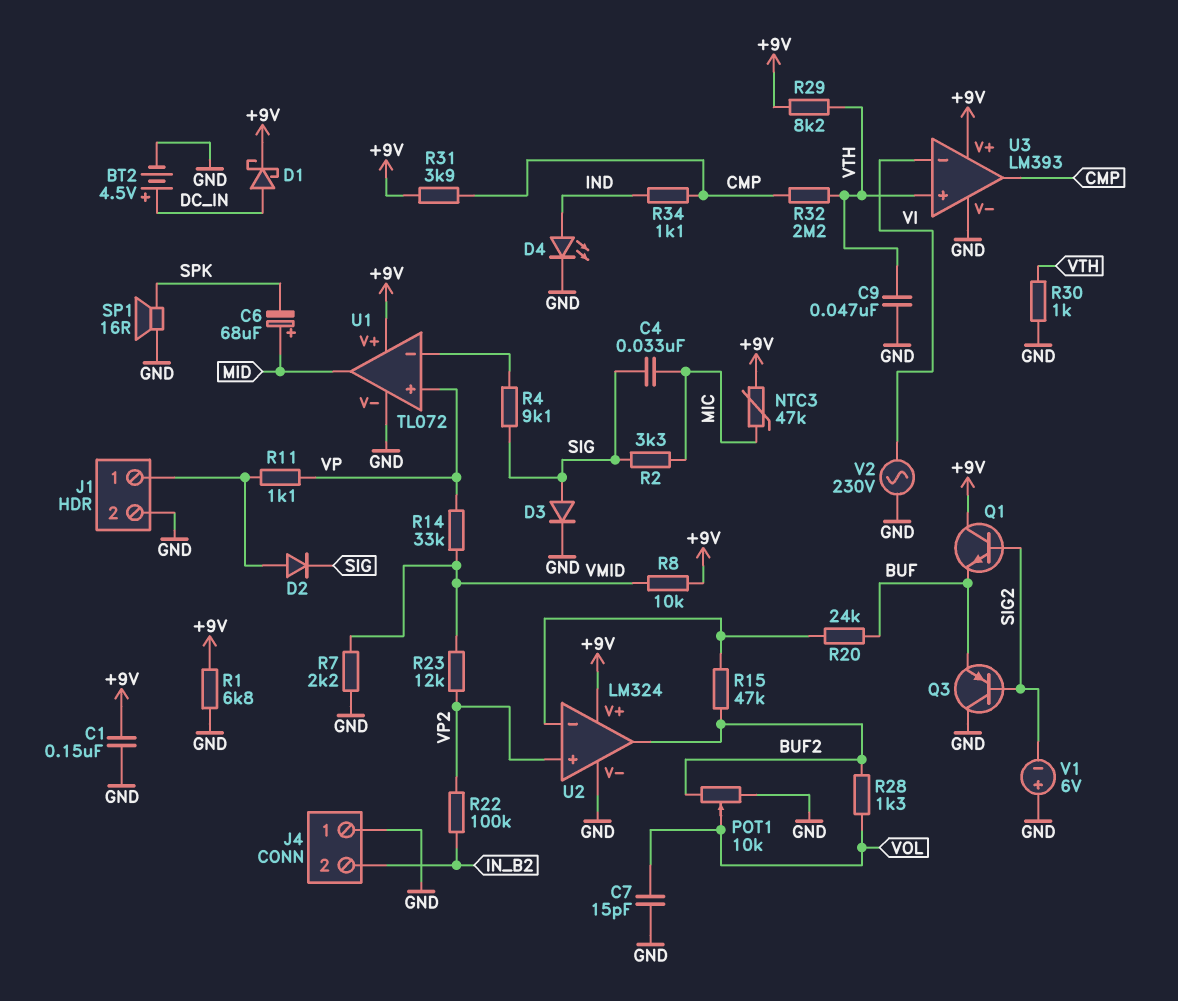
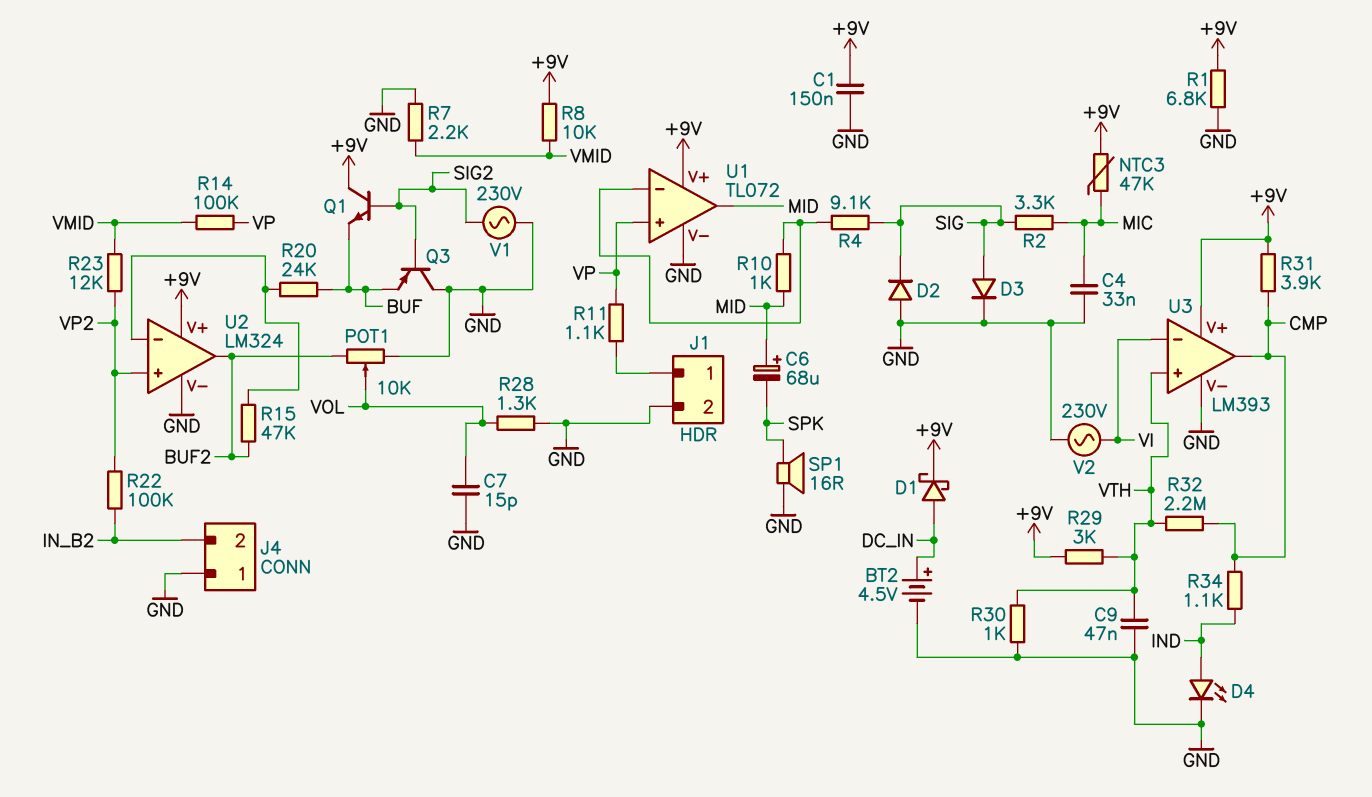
C4: 33nF (MIC, SIG) -> 33nF (GND, MIC)
D2: diode (A J1/1, K SIG) -> diode (A GND, K SIG)
R10: none -> 1k (MID, U1/in-)
R14: 33k (VMID, VP) -> 100k (VMID, VP)
R28: 1.3k (BUF2, VOL) -> 1.3k (GND, VOL)
R29: 8.2k (+9V, VTH) -> 3k (+9V, VTH)
V1: 6V (plus GND, minus SIG2) -> AC 230V (GND, SIG2)

